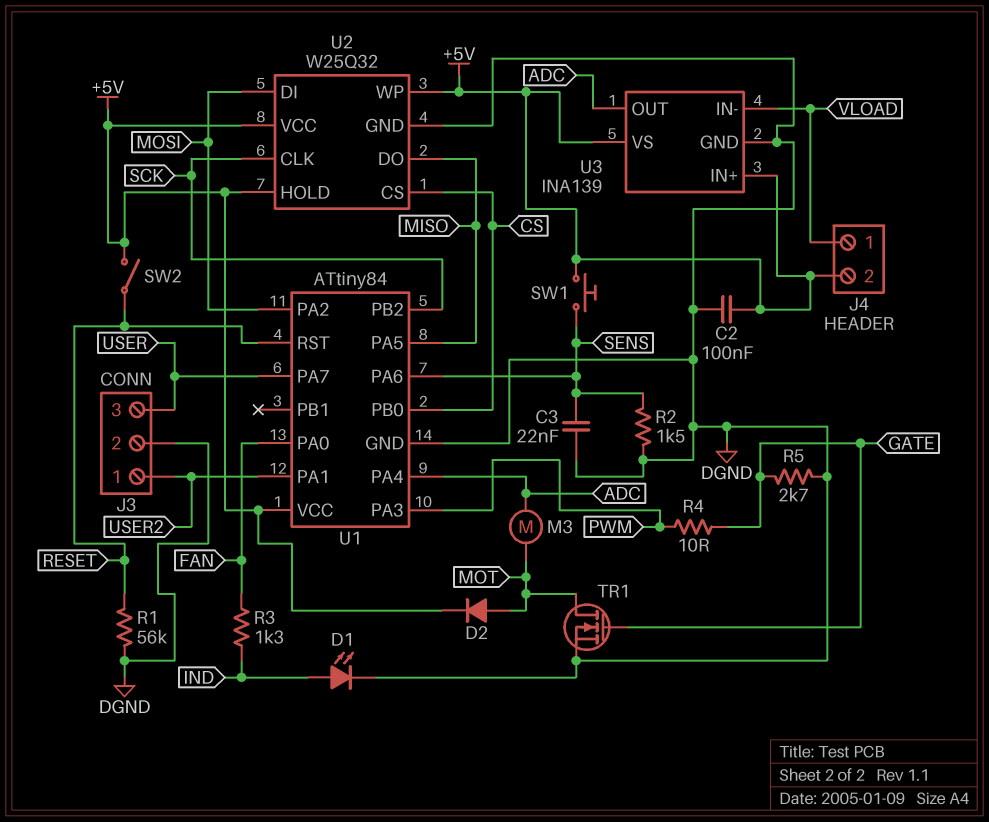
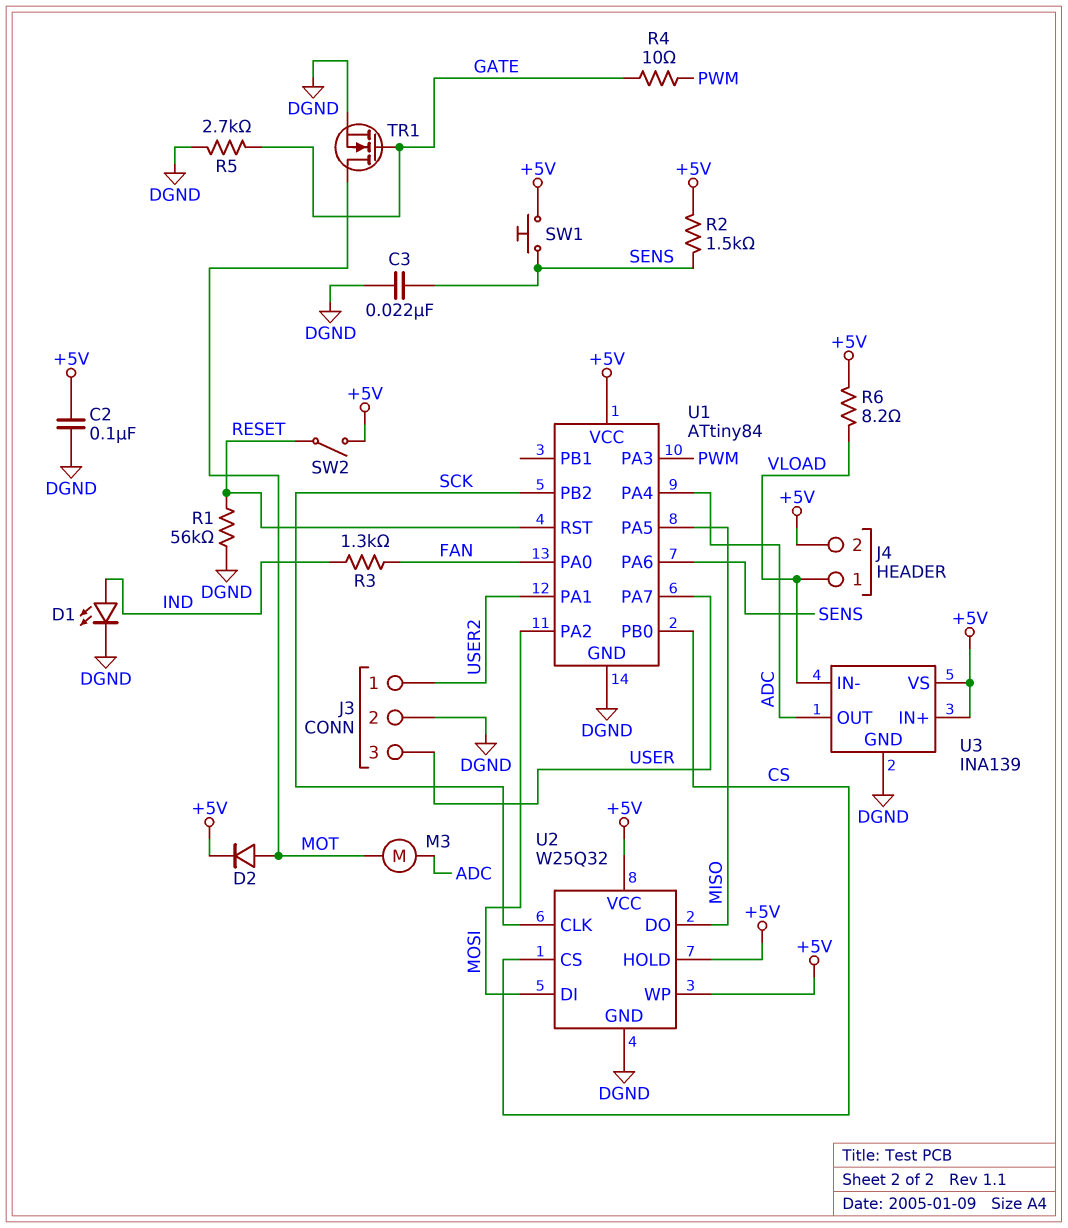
R2: 1.5k (DGND, SENS) -> 1.5k (+5V, SENS)
R6: none -> 8.2 (+5V, VLOAD)

